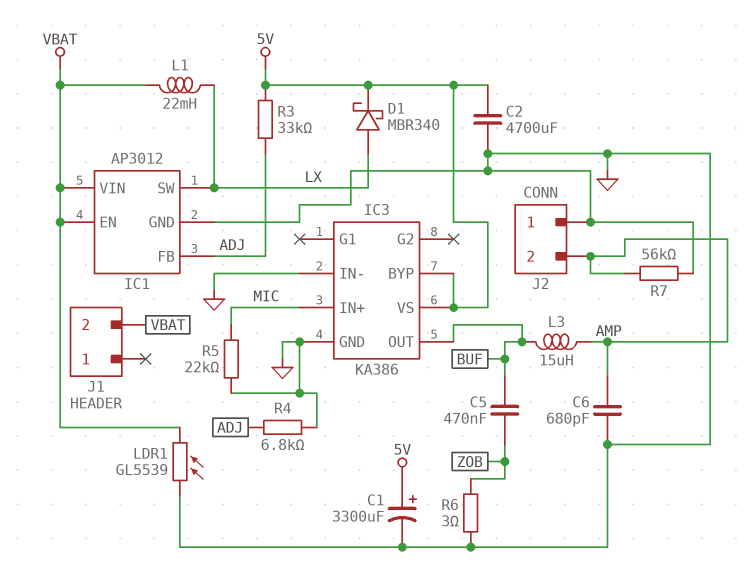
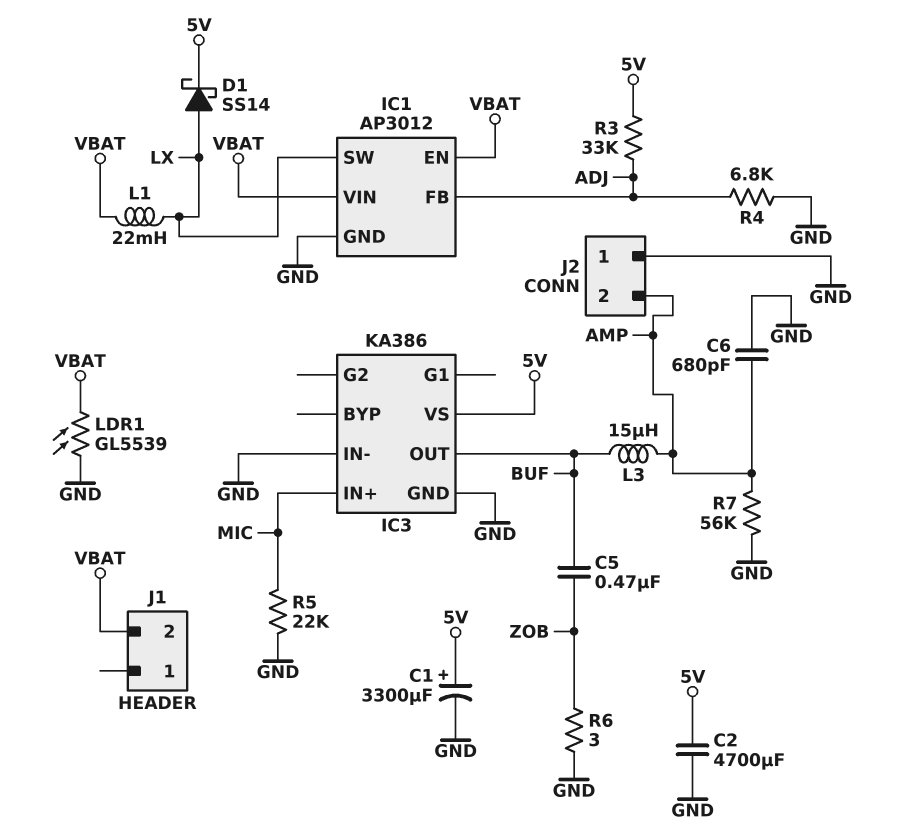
D1: schottky MBR340 (A LX, K 5V) -> schottky SS14 (A LX, K 5V)
IC3 pin BYP: 5V -> none

